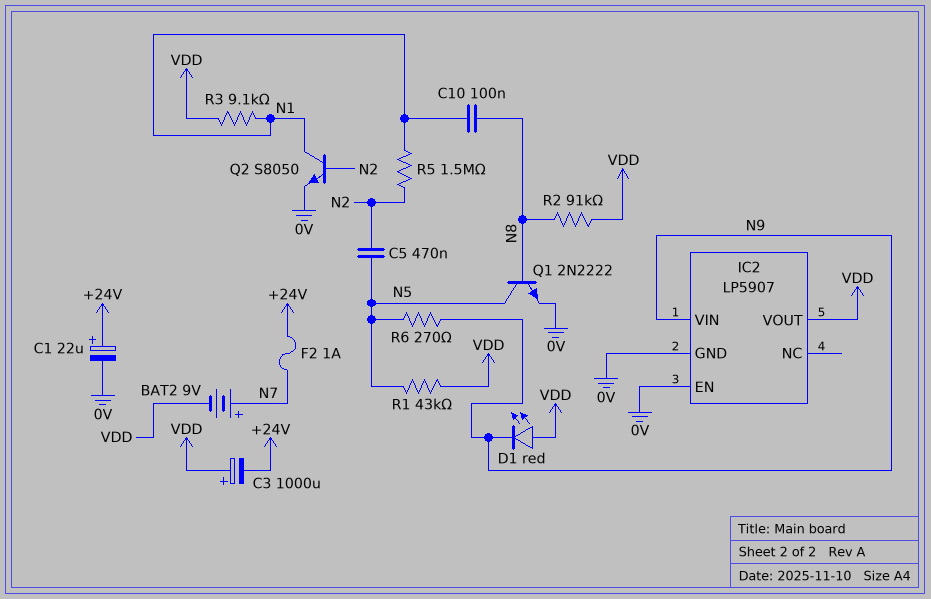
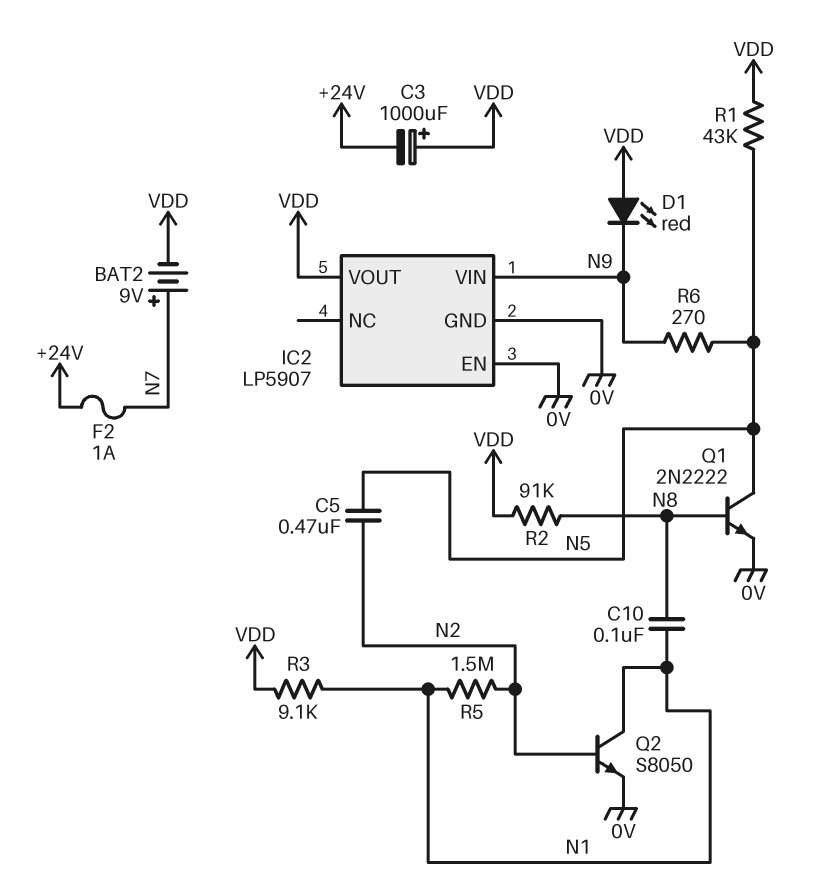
C1: 22uF (plus +24V, minus 0V) -> none

